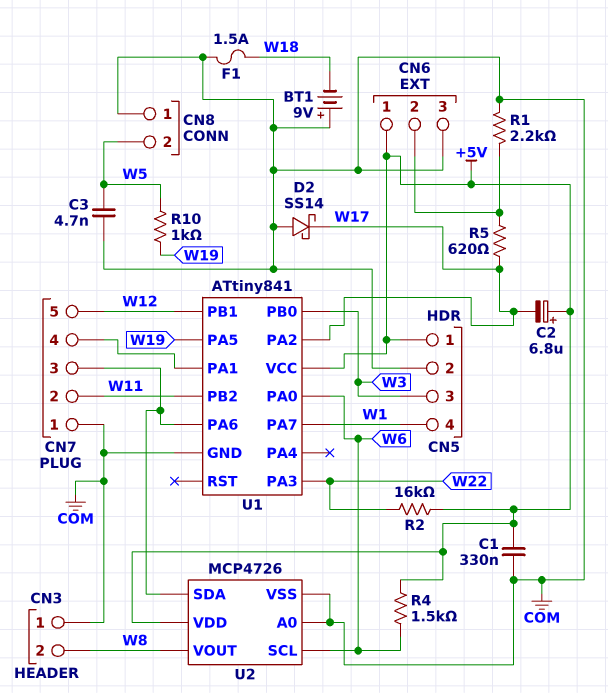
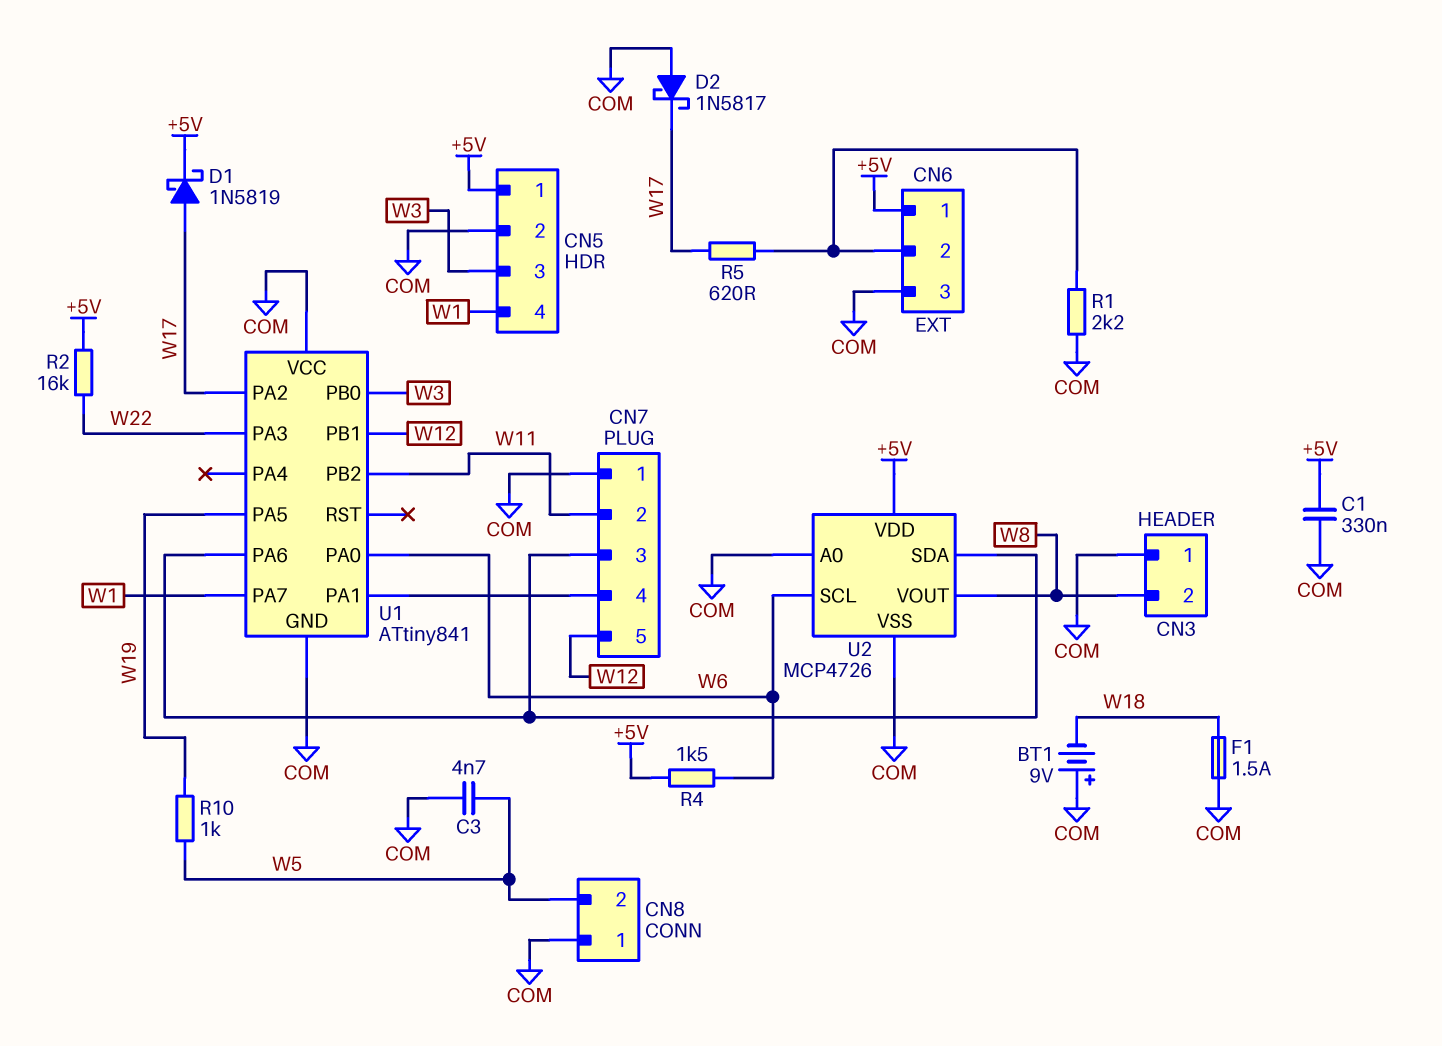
C2: 6.8uF (plus +5V, minus W17) -> none
D1: none -> schottky 1N5819 (A W17, K +5V)
D2: schottky SS14 (A COM, K W17) -> schottky 1N5817 (A COM, K W17)
U1 pin VCC: +5V -> COM

